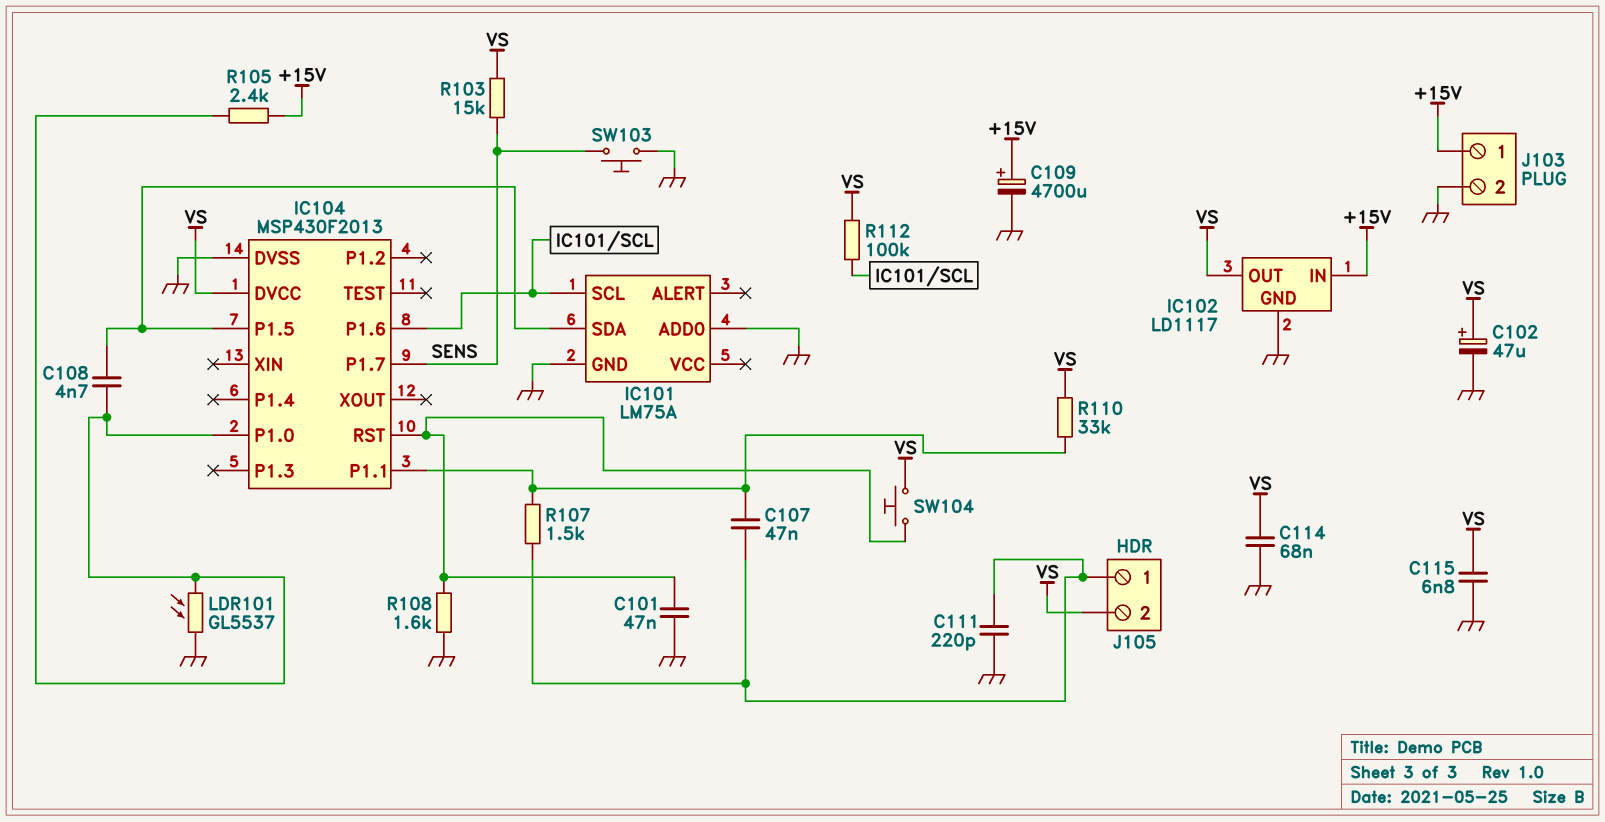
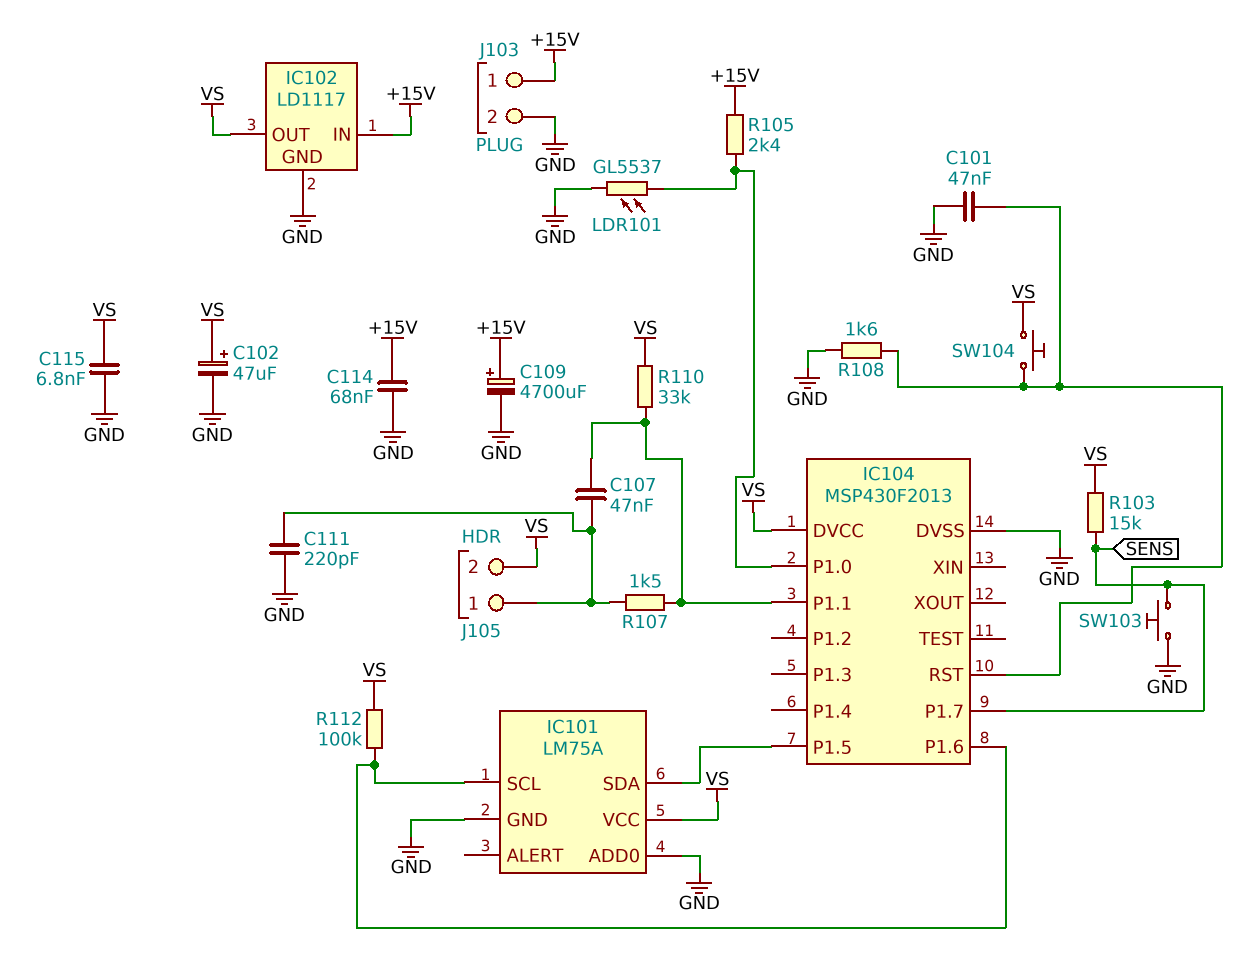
C108: 4.7nF (IC101/SDA, IC104/P1.0) -> none
C114: 68nF (GND, VS) -> 68nF (+15V, GND)
IC101 pin VCC: none -> VS

